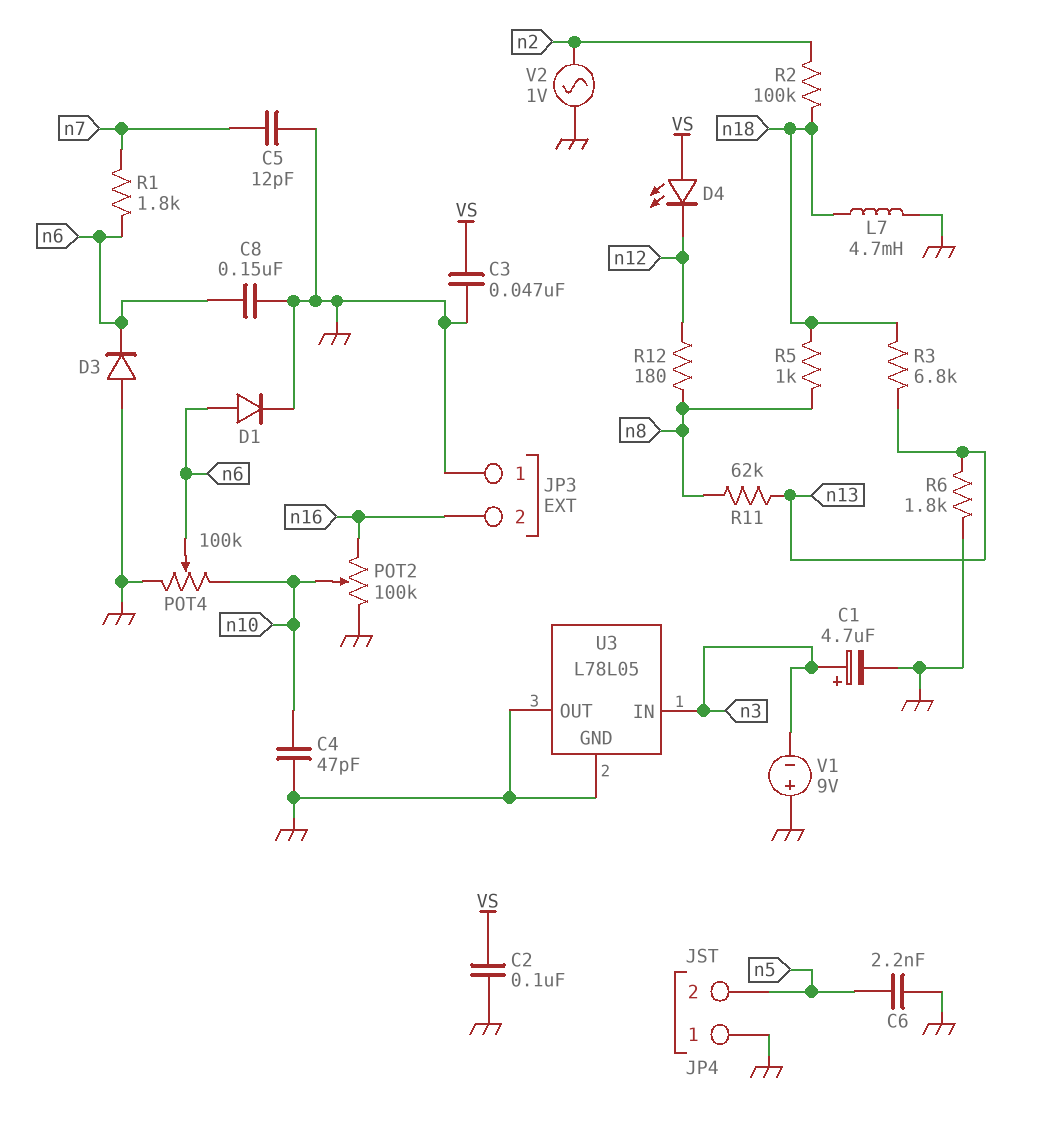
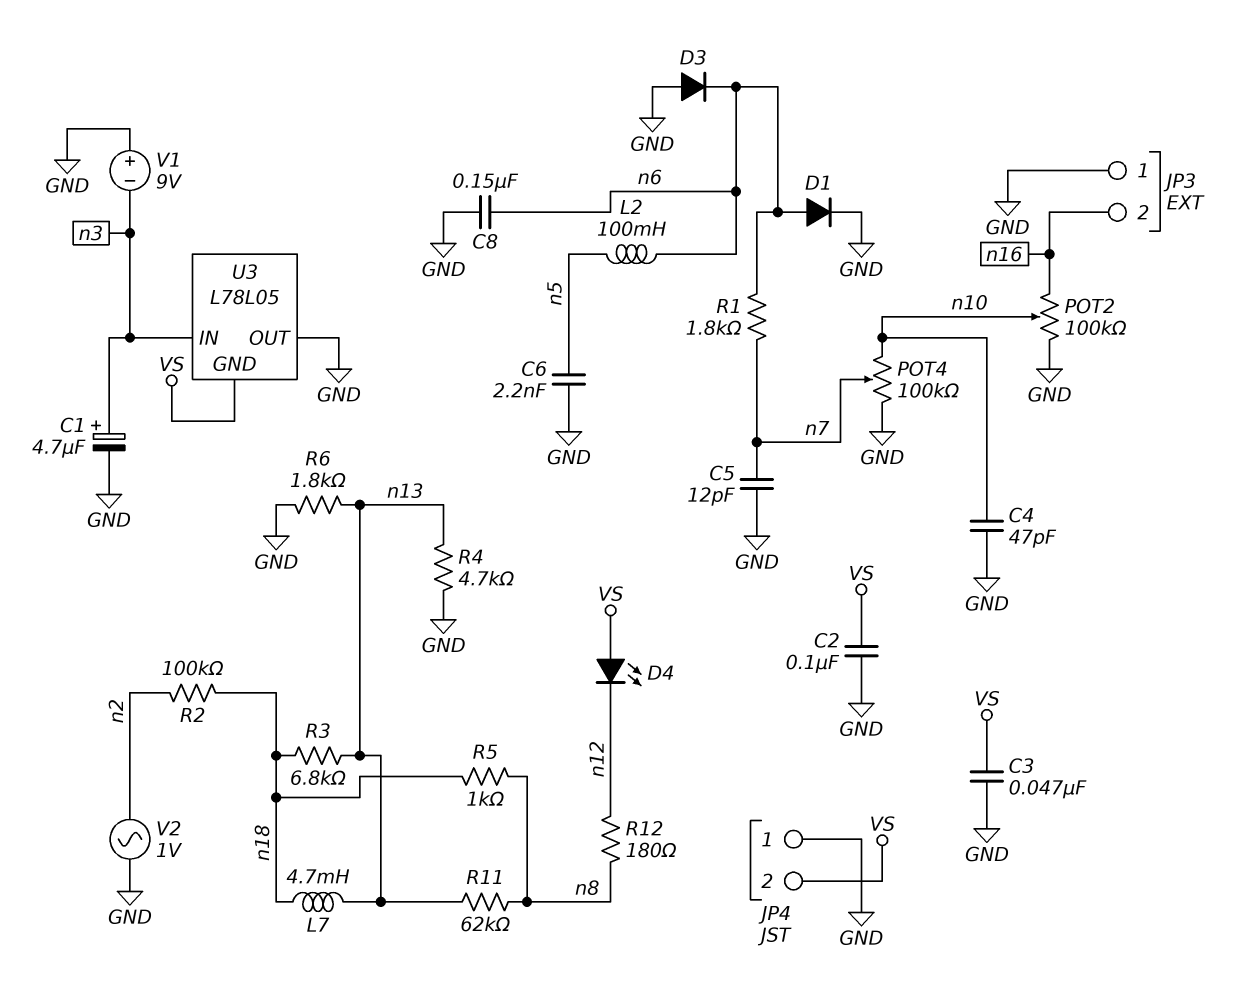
JP4 pin 2: n5 -> VS
L2: none -> 100mH (n5, n6)
L7: 4.7mH (GND, n18) -> 4.7mH (n13, n18)
POT4: 100k (GND, n10, wiper n6) -> 100k (GND, n10, wiper n7)
R4: none -> 4.7k (GND, n13)
U3 pin GND: GND -> VS

